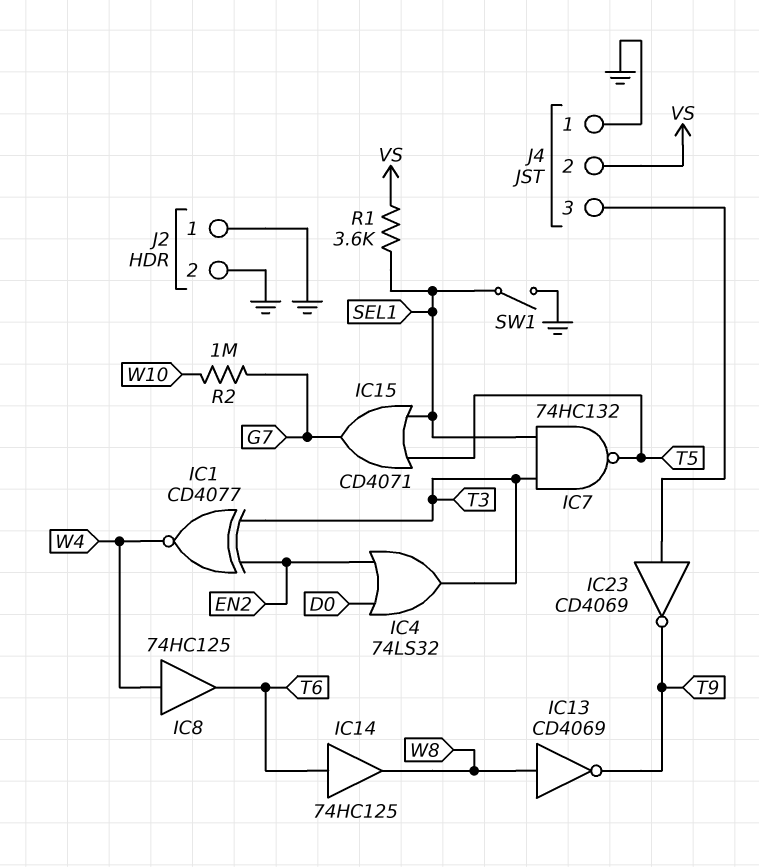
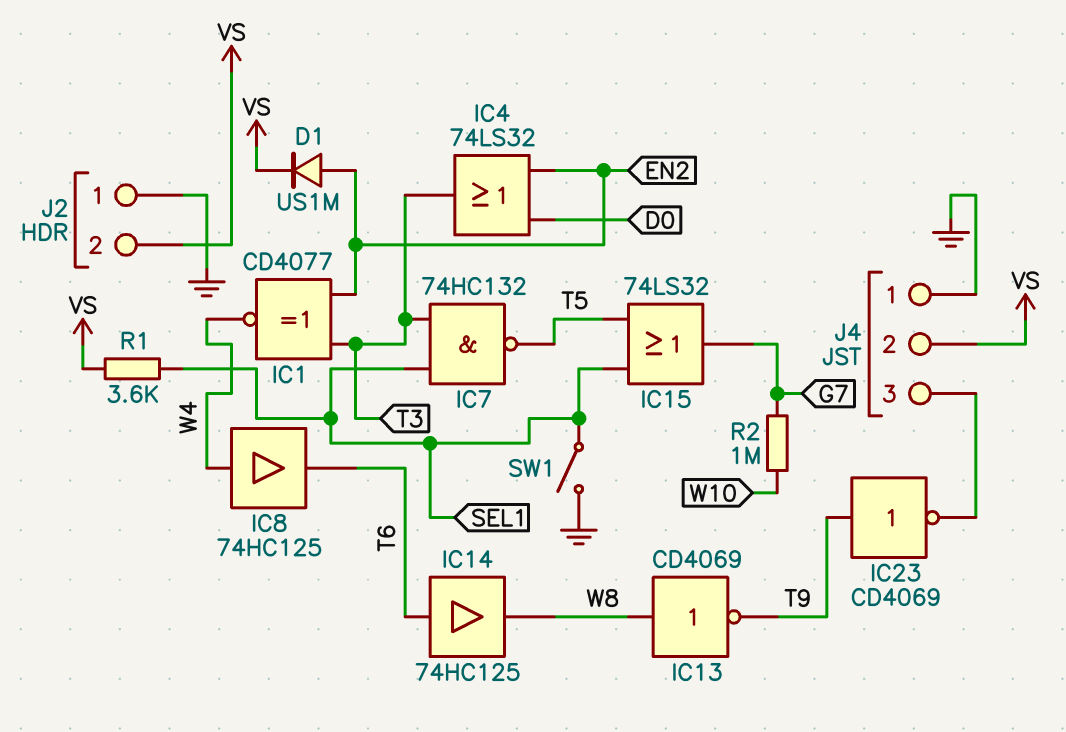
D1: none -> diode US1M (A EN2, K VS)
IC15: OR CD4071 (in SEL1, in T5, out G7) -> OR 74LS32 (in SEL1, in T5, out G7)
IC23: NOT CD4069 (in J4/3, out T9) -> NOT CD4069 (in T9, out J4/3)
J2 pin 2: GND -> VS

